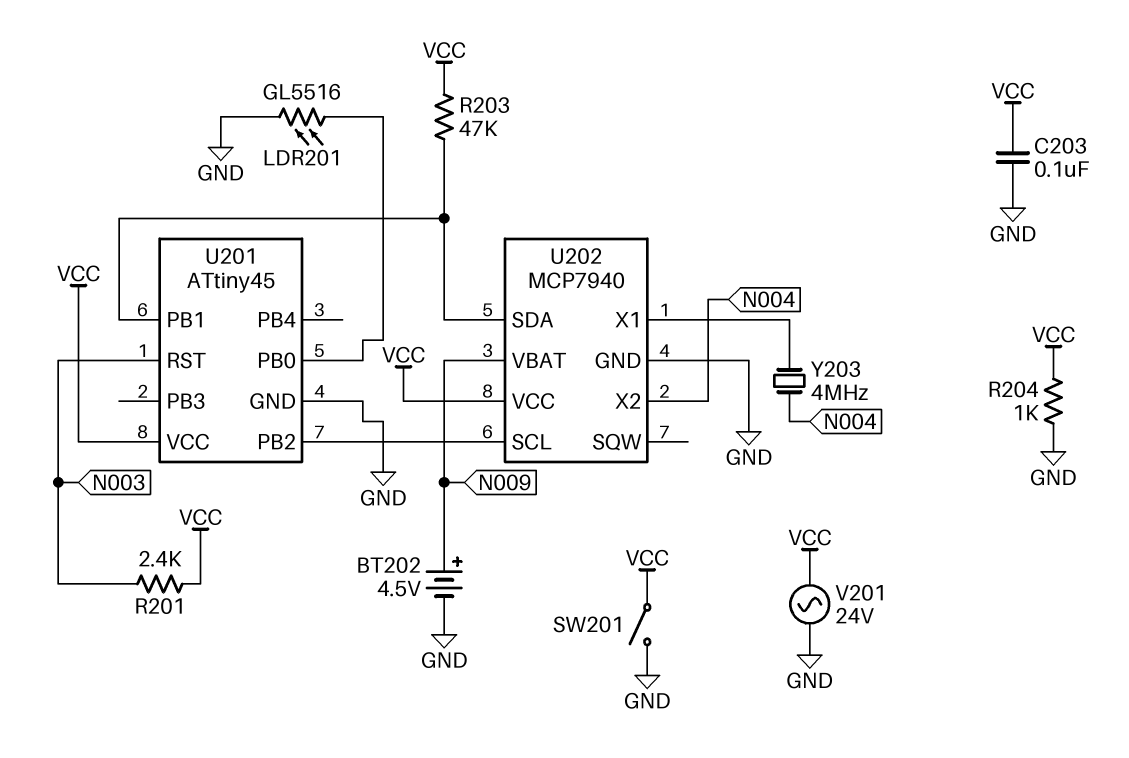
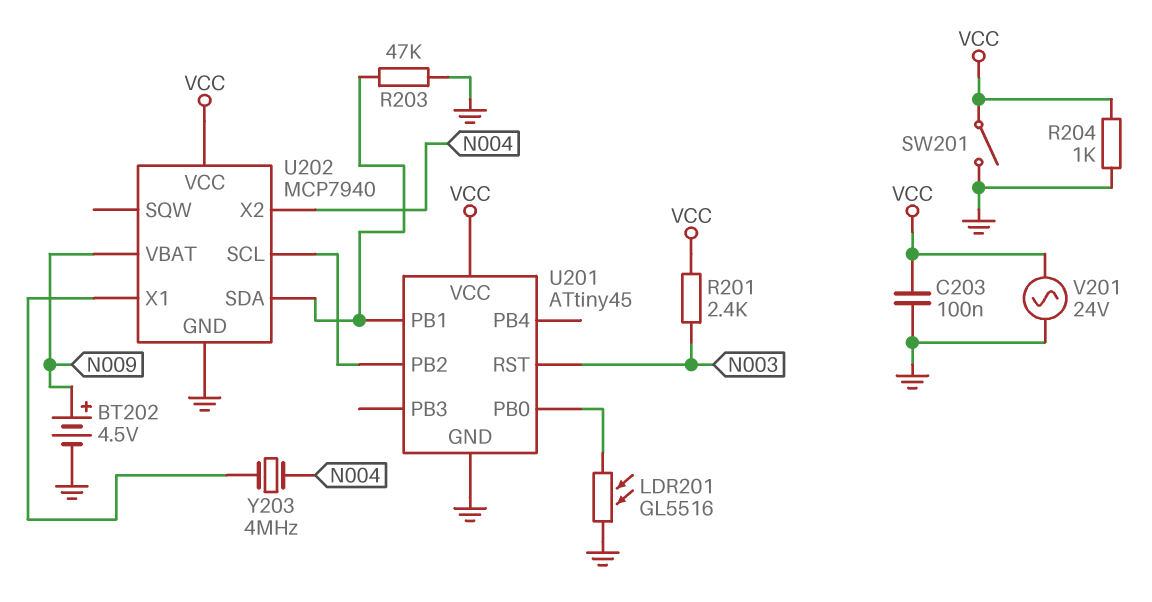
R203: 47k (U201/PB1, VCC) -> 47k (GND, U201/PB1)

